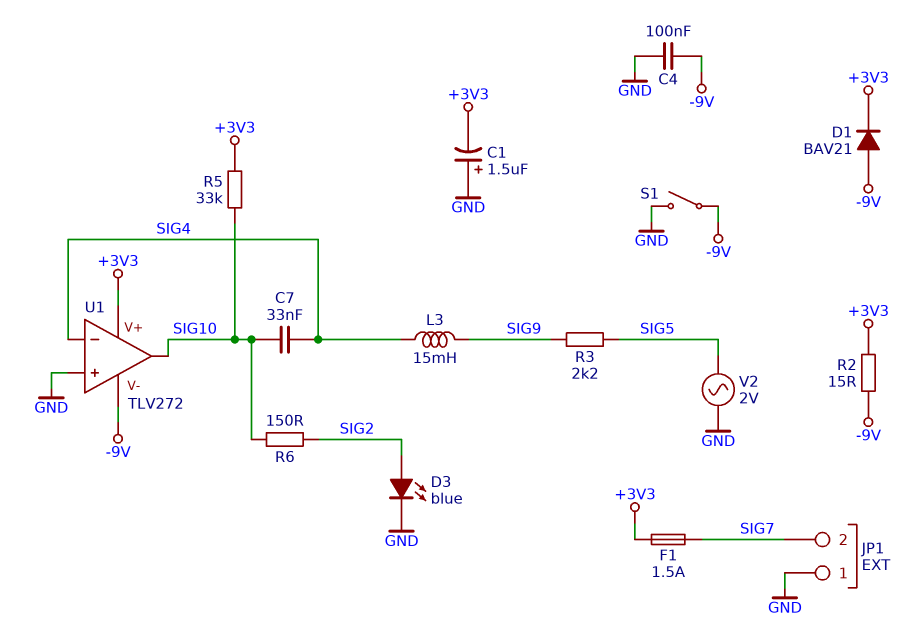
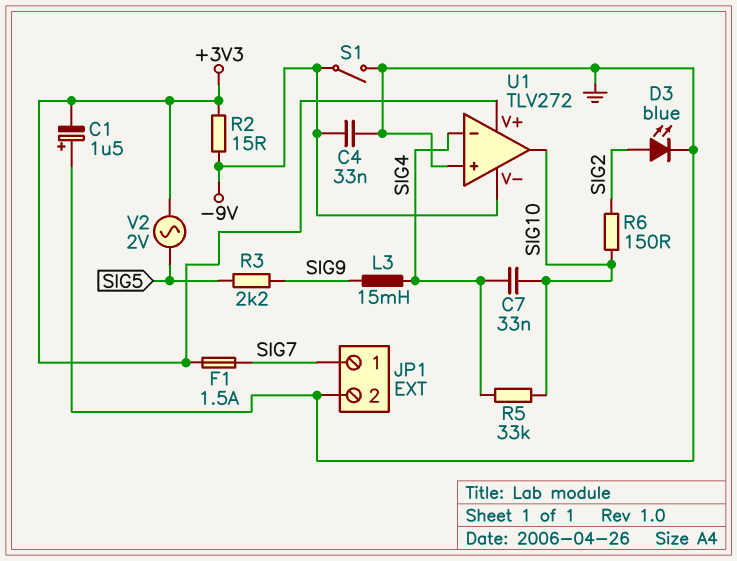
C4: 100nF (-9V, GND) -> 33nF (-9V, GND)
D1: diode BAV21 (A -9V, K +3V3) -> none
JP1 pin 1: GND -> SIG7
JP1 pin 2: SIG7 -> GND
R5: 33k (+3V3, SIG10) -> 33k (SIG4, SIG10)
V2: AC 2V (GND, SIG5) -> AC 2V (+3V3, SIG5)

